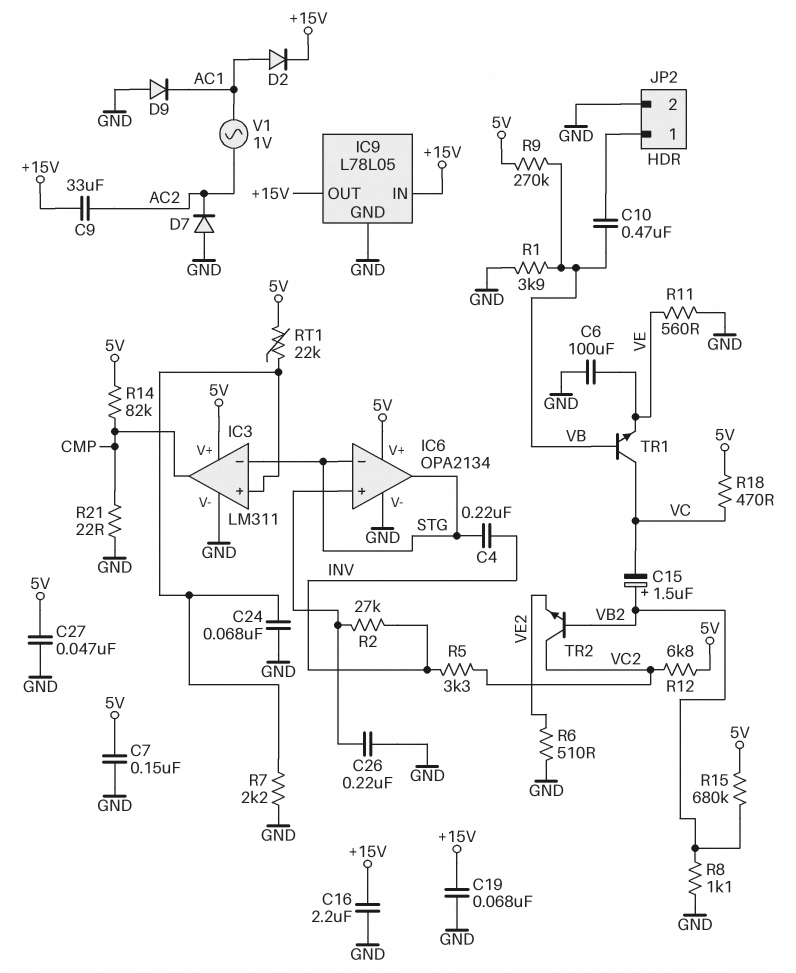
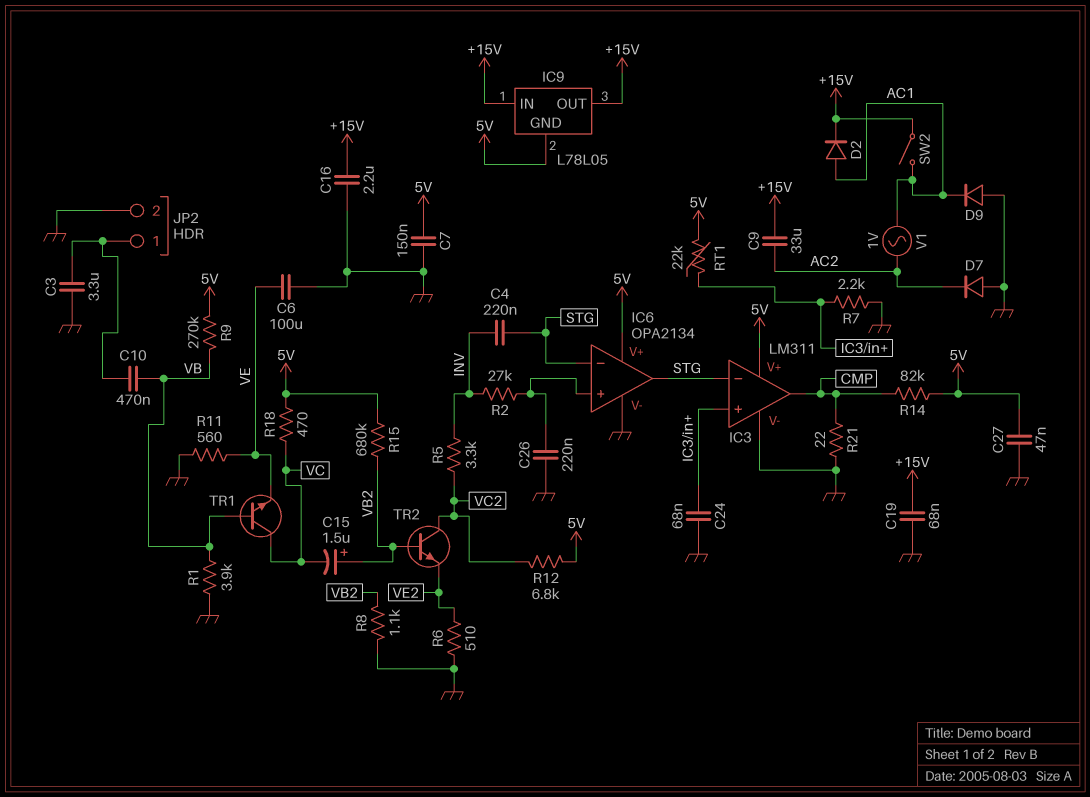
C3: none -> 3.3uF (GND, JP2/1)
IC9 pin GND: GND -> 5V
SW2: none -> switch (+15V, AC1)

